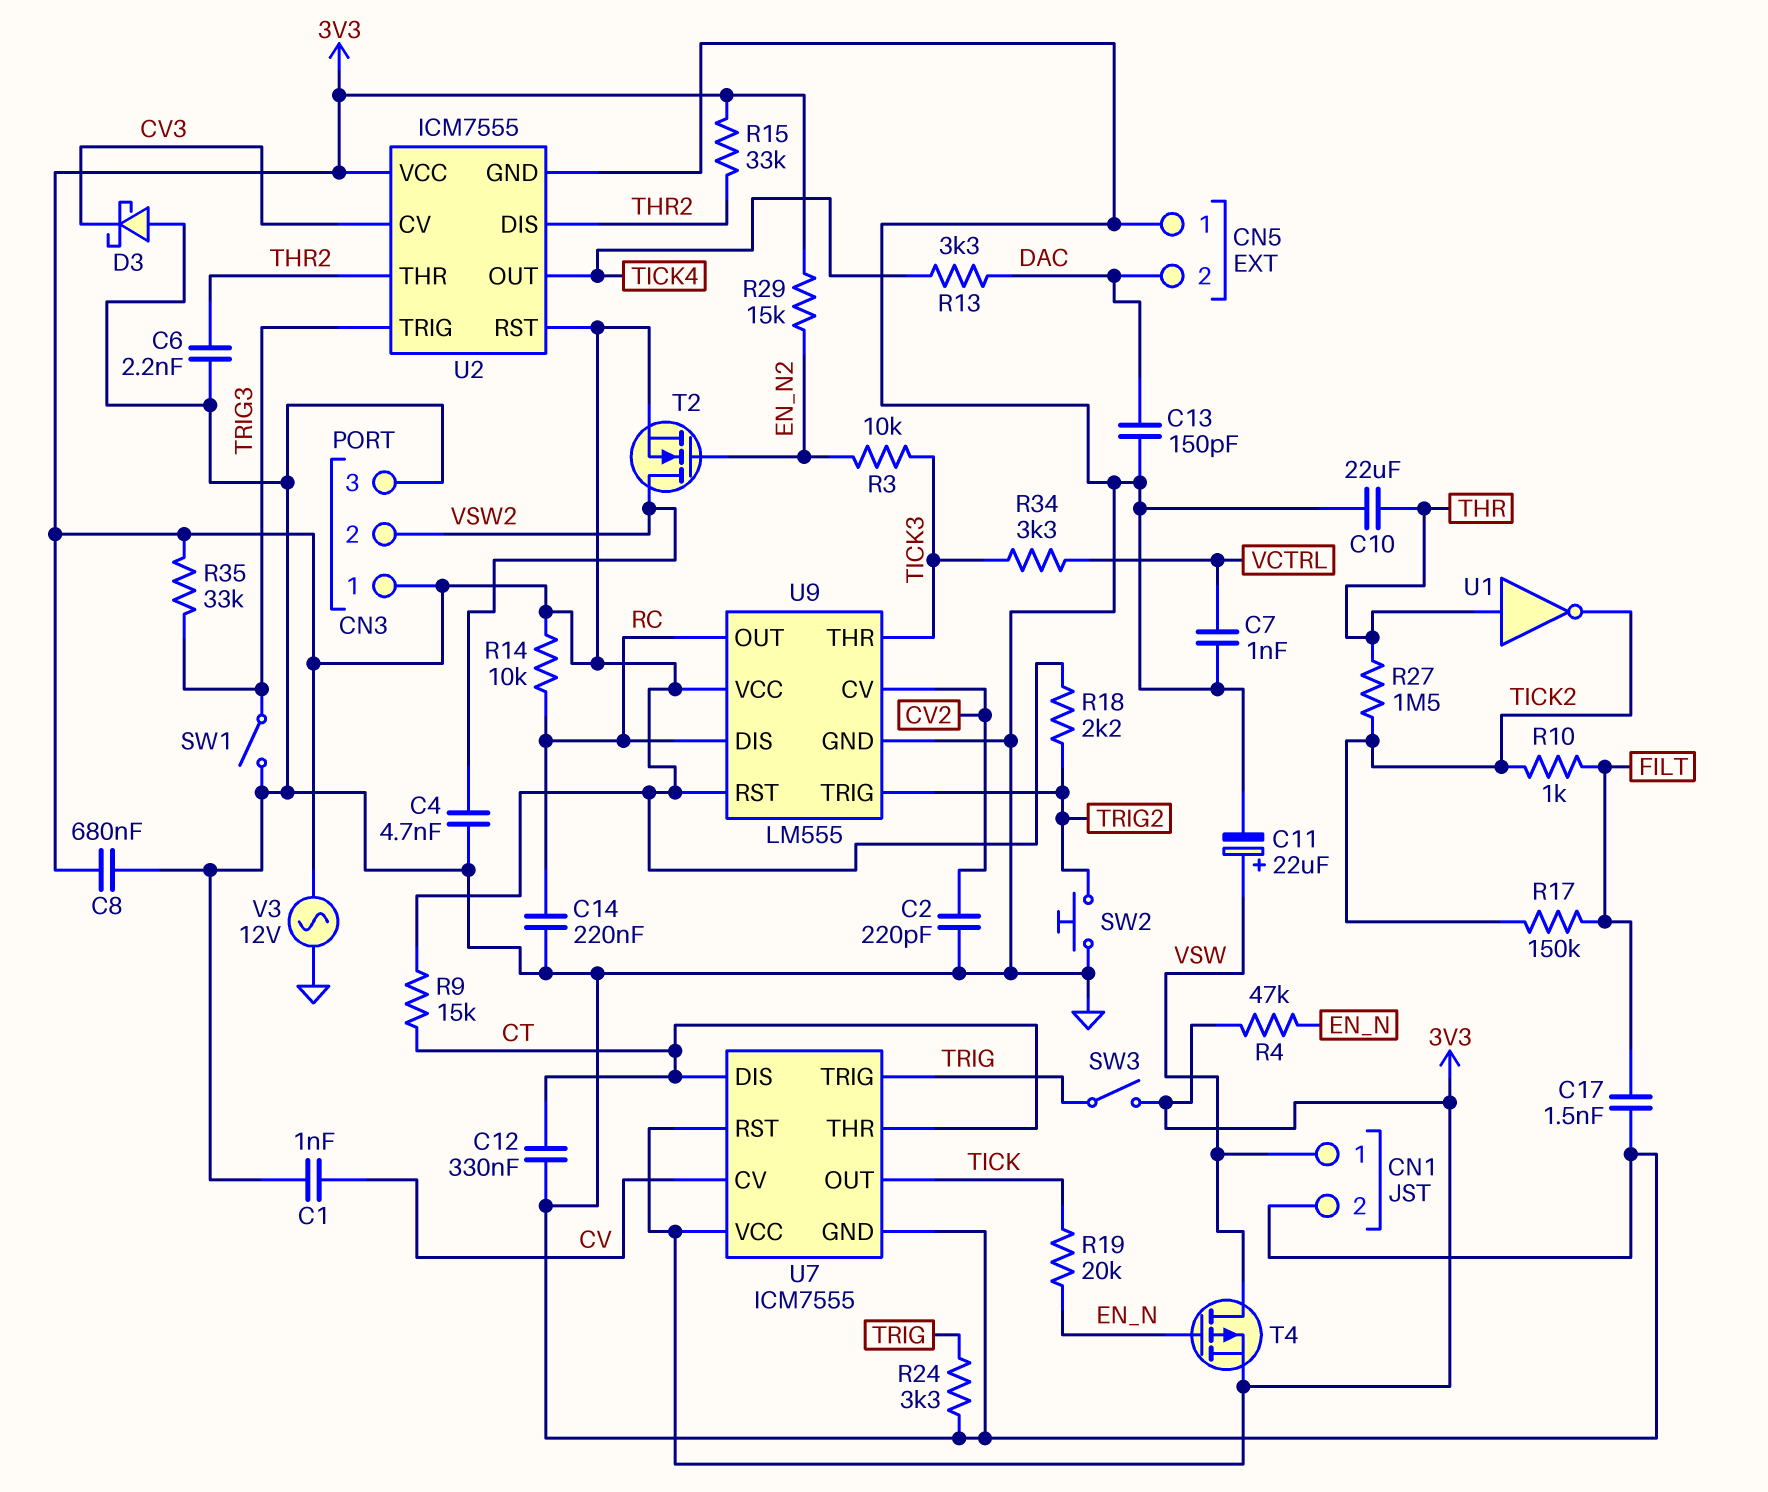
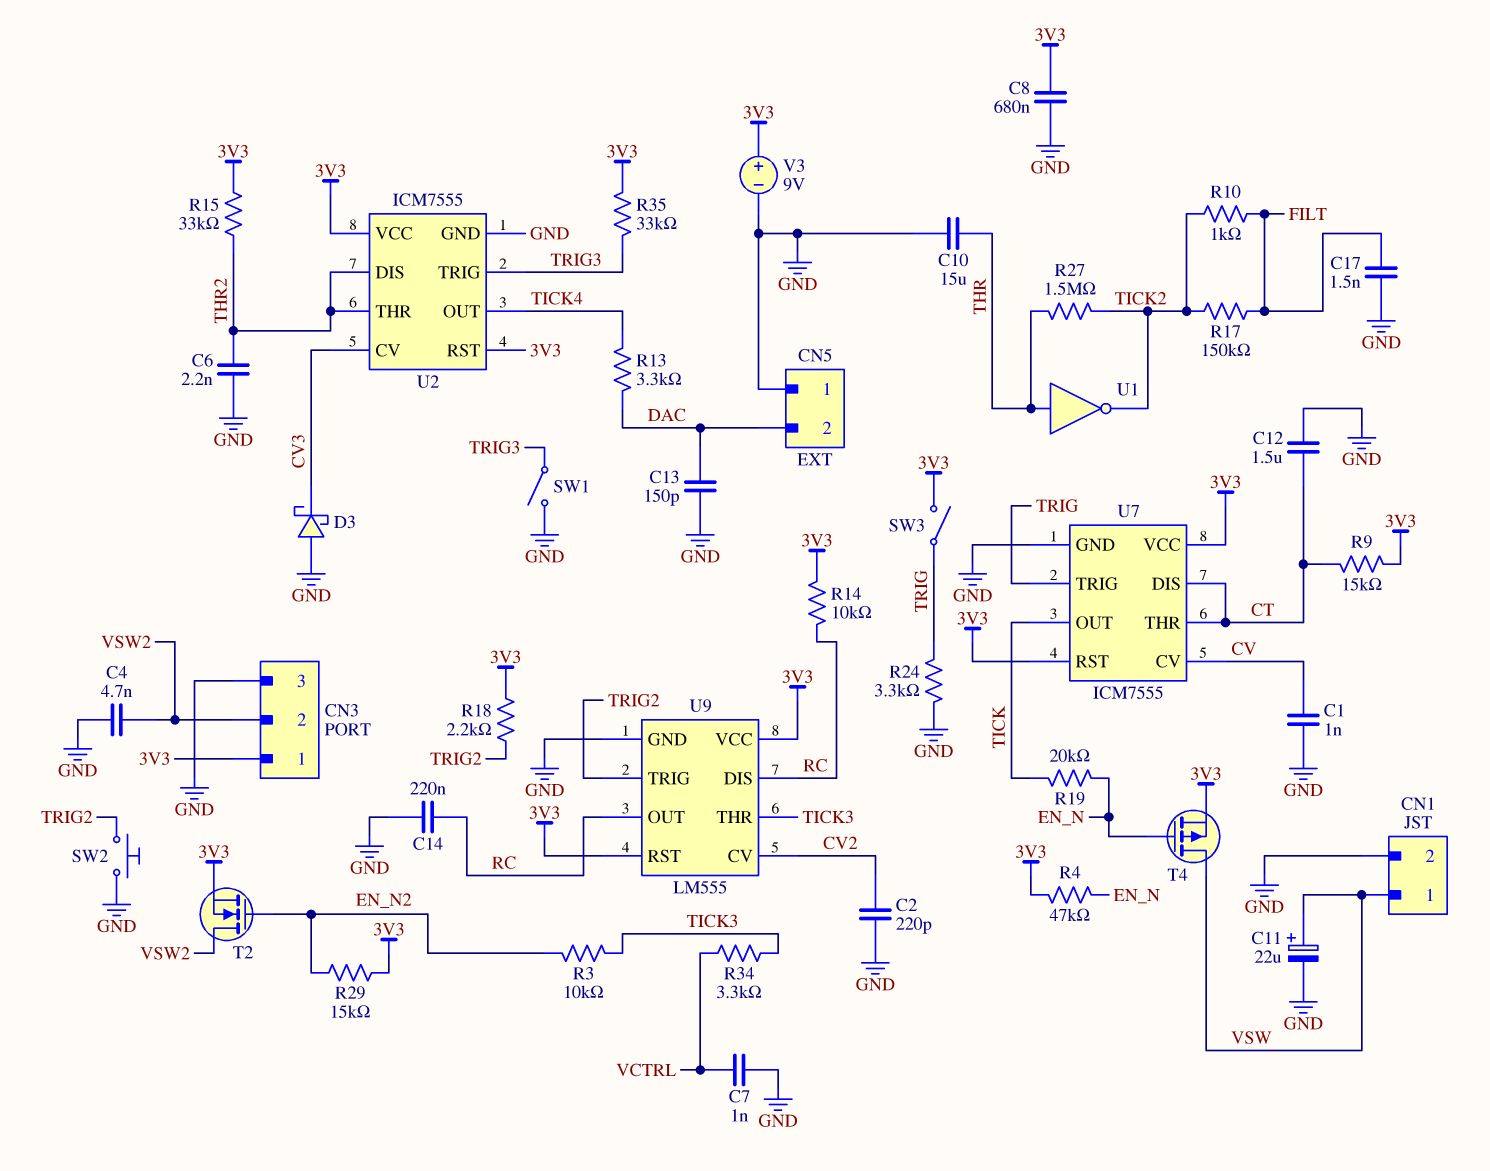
C10: 22uF (GND, THR) -> 15uF (GND, THR)
C12: 330nF (CT, GND) -> 1.5uF (CT, GND)
V3: AC 12V (3V3, GND) -> 9V (plus 3V3, minus GND)

